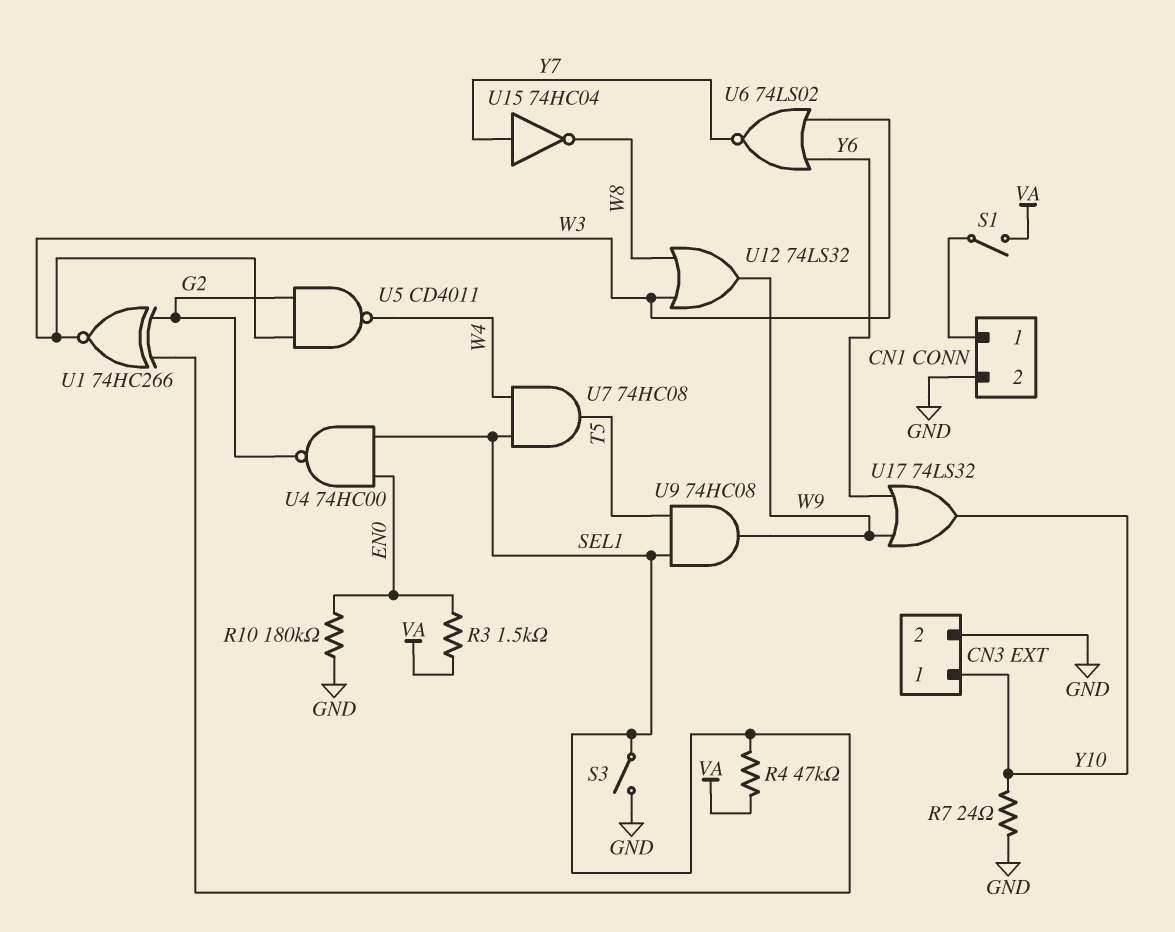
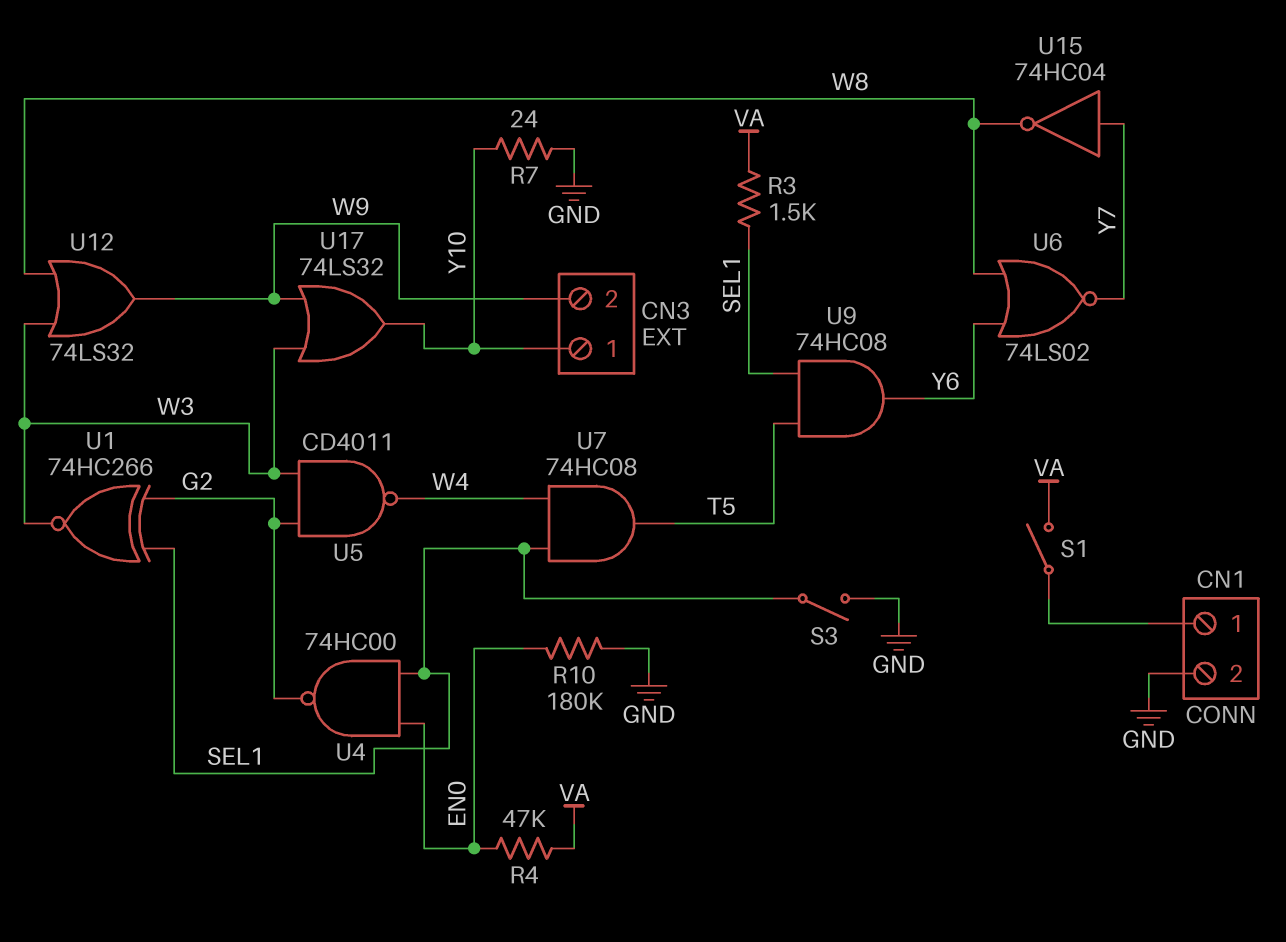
CN3 pin 2: GND -> W9
R3: 1.5k (EN0, VA) -> 1.5k (SEL1, VA)
R4: 47k (SEL1, VA) -> 47k (EN0, VA)
U6: NOR 74LS02 (in W3, in Y6, out Y7) -> NOR 74LS02 (in W8, in Y6, out Y7)
U9: AND 74HC08 (in SEL1, in T5, out W9) -> AND 74HC08 (in SEL1, in T5, out Y6)
U17: OR 74LS32 (in W9, in Y6, out Y10) -> OR 74LS32 (in W3, in W9, out Y10)

